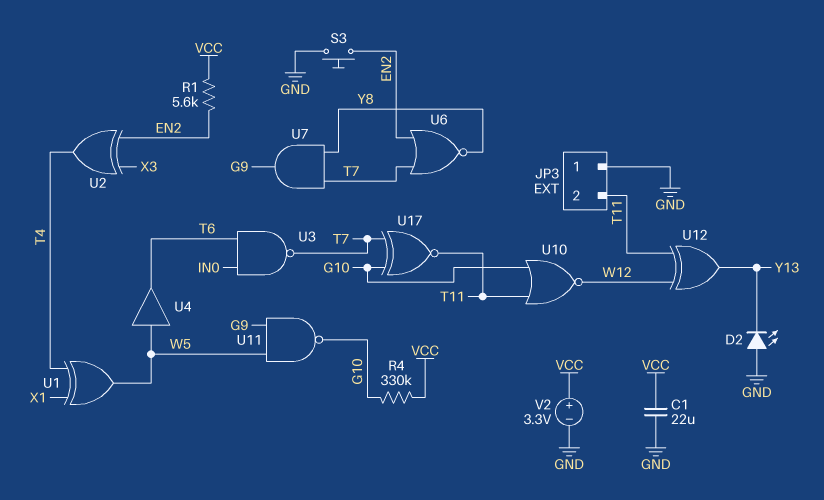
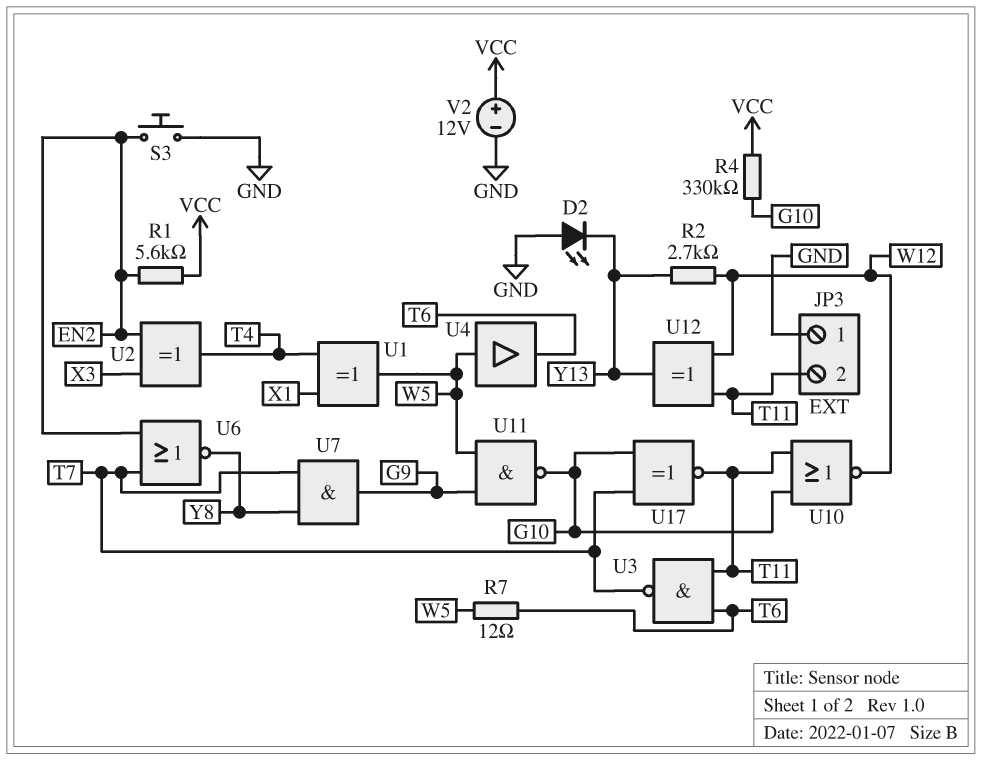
C1: 22uF (GND, VCC) -> none
R2: none -> 2.7k (W12, Y13)
R7: none -> 12 (T6, W5)
U3: NAND (in IN0, in T6, out T7) -> NAND (in T6, in T11, out T7)
V2: 3.3V (plus VCC, minus GND) -> 12V (plus VCC, minus GND)

